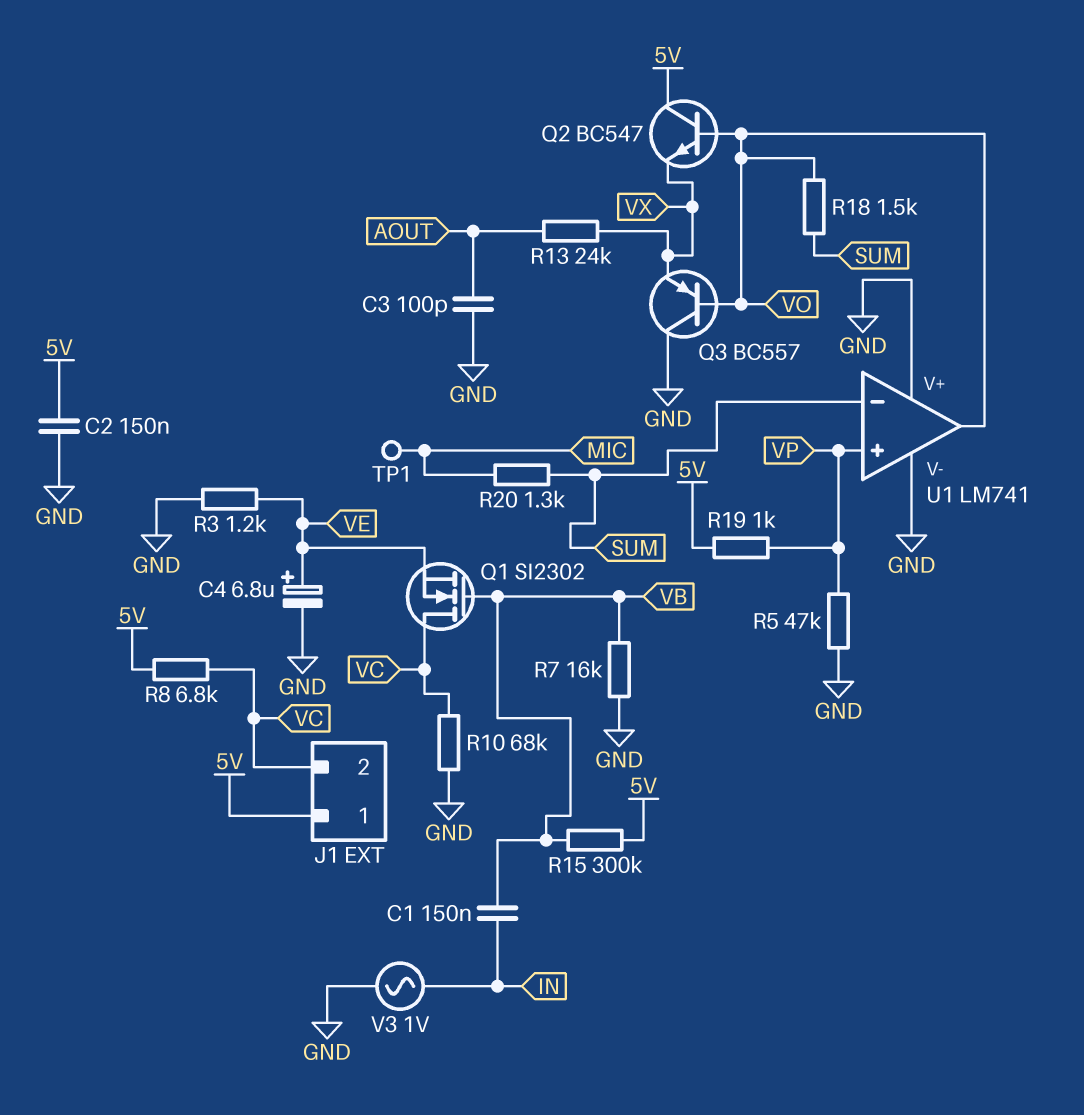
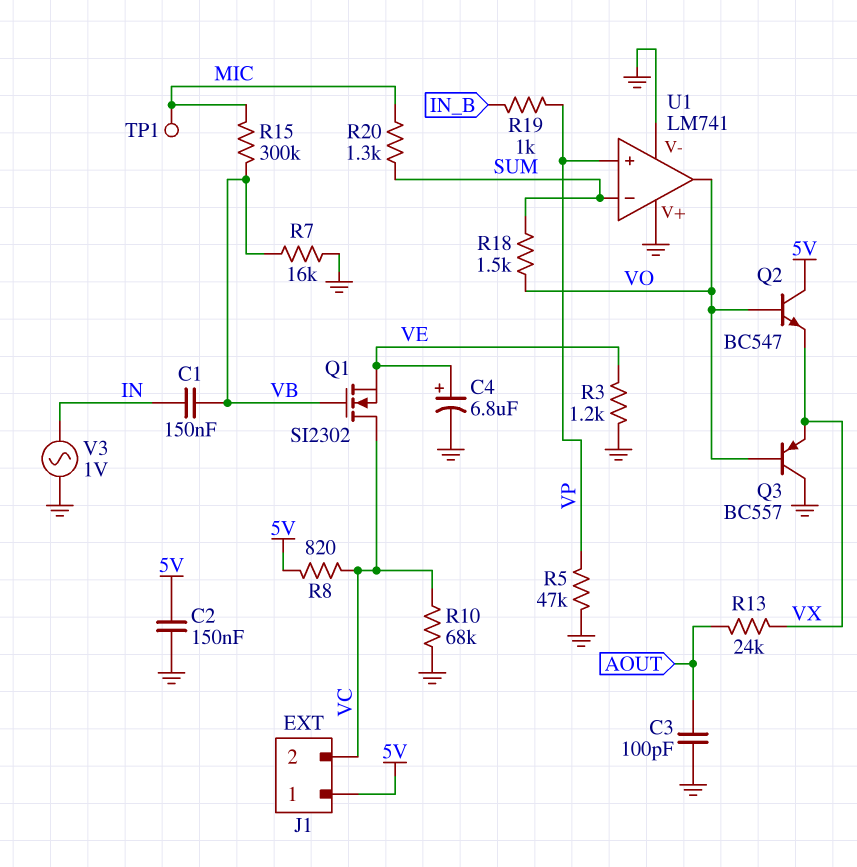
R8: 6.8k (5V, VC) -> 820 (5V, VC)
R15: 300k (5V, VB) -> 300k (MIC, VB)
R19: 1k (5V, VP) -> 1k (IN_B, VP)

